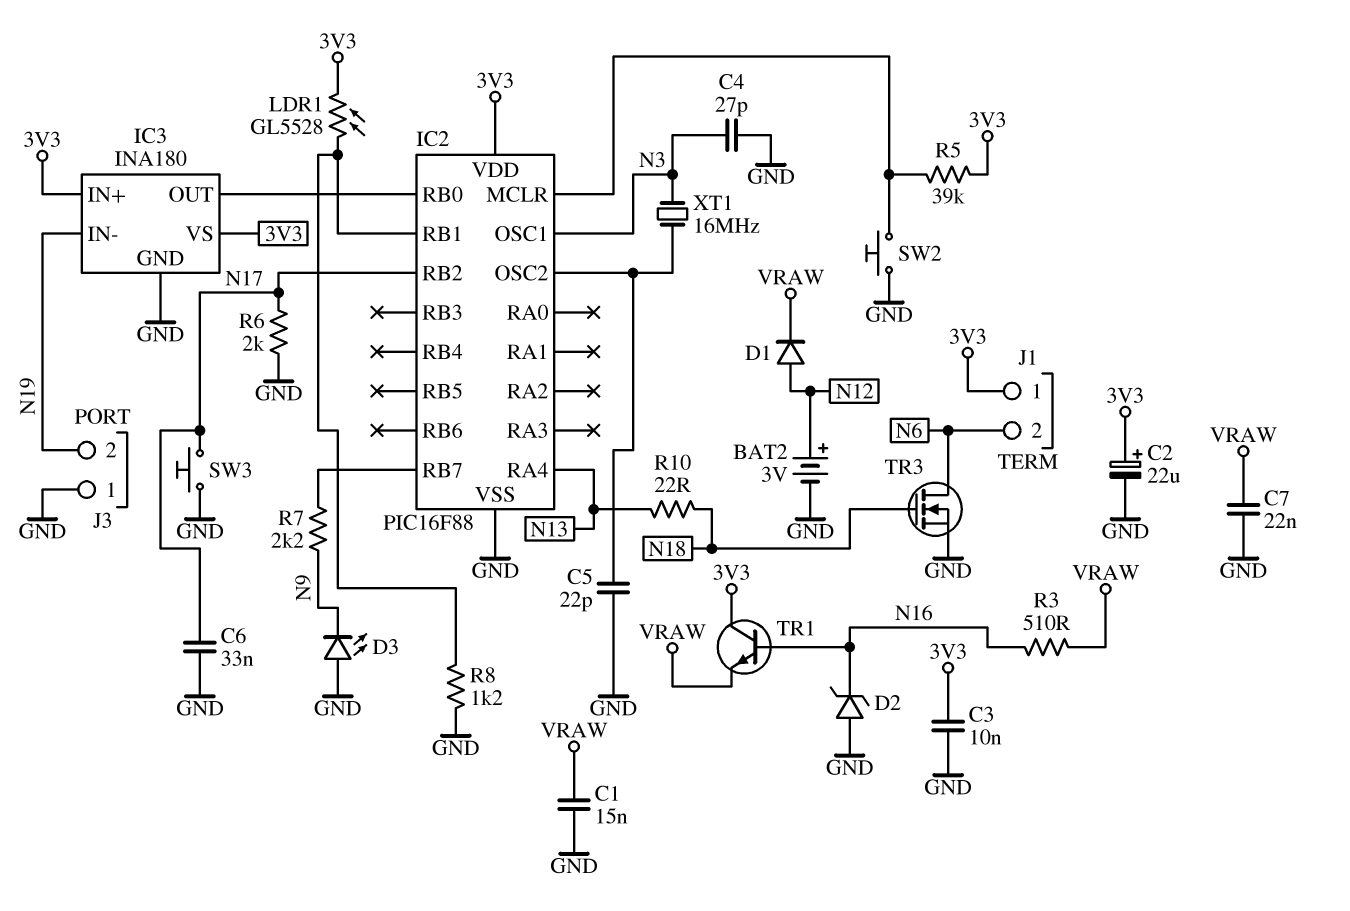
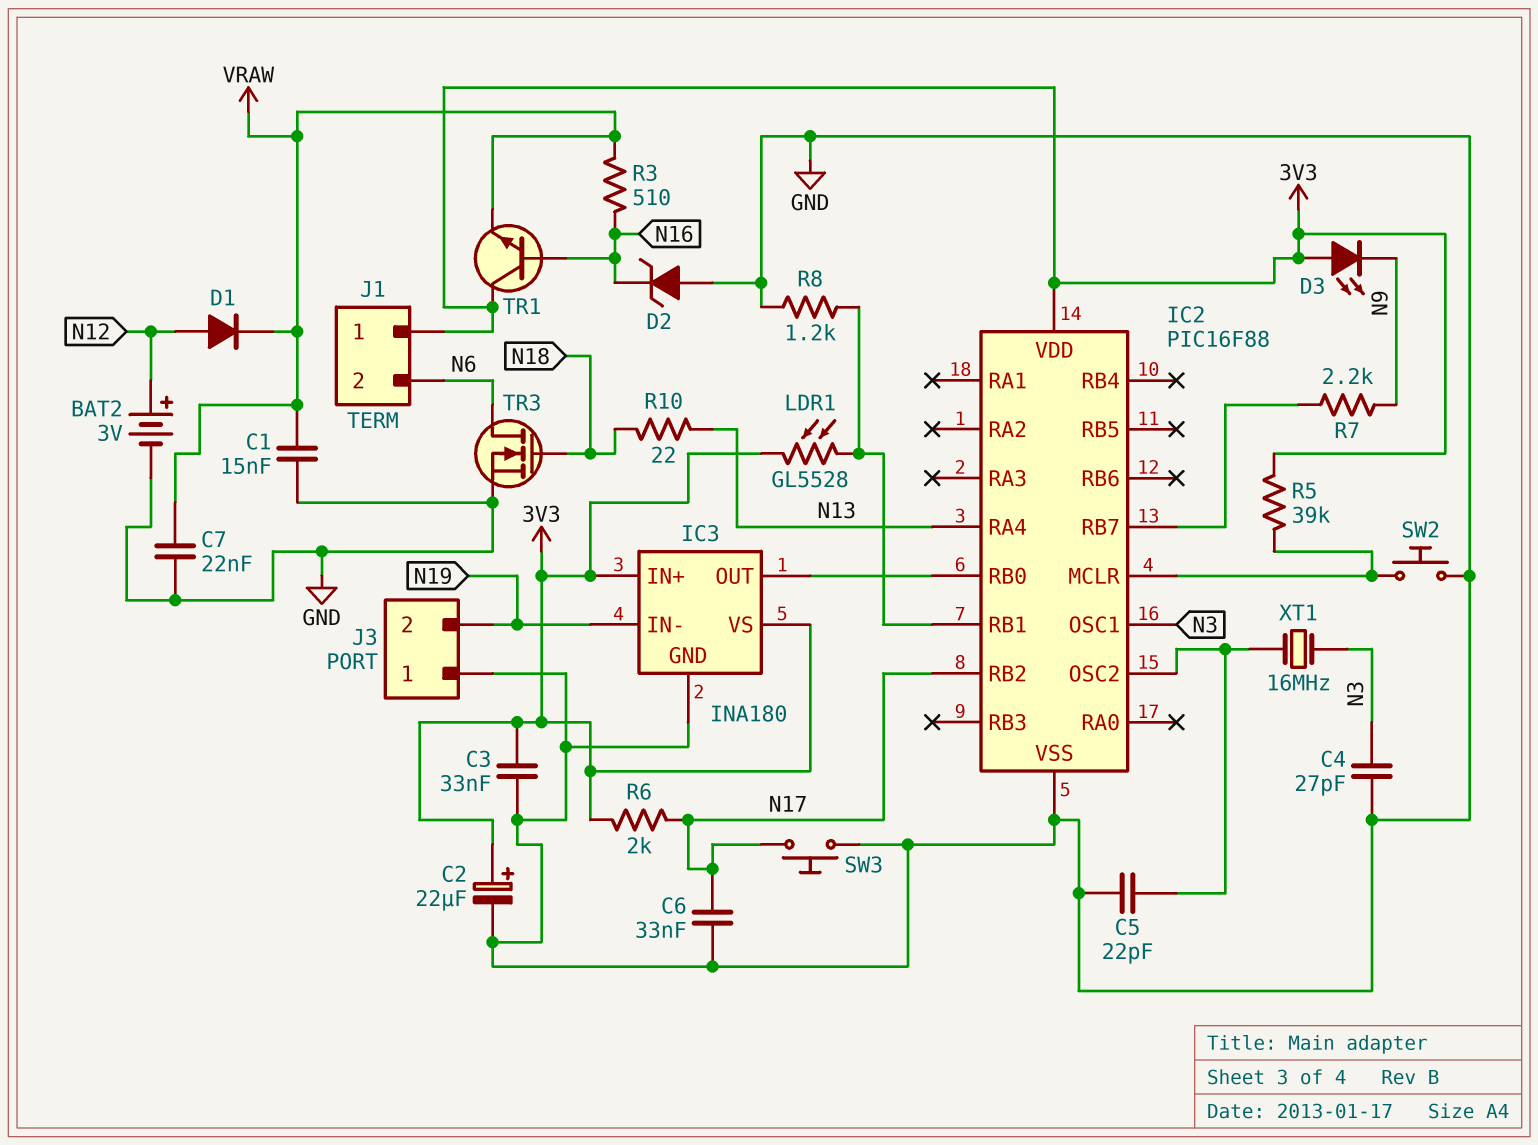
C3: 10nF (3V3, GND) -> 33nF (3V3, GND)
D3: LED (A GND, K N9) -> LED (A 3V3, K N9)
R6: 2k (GND, N17) -> 2k (3V3, N17)

